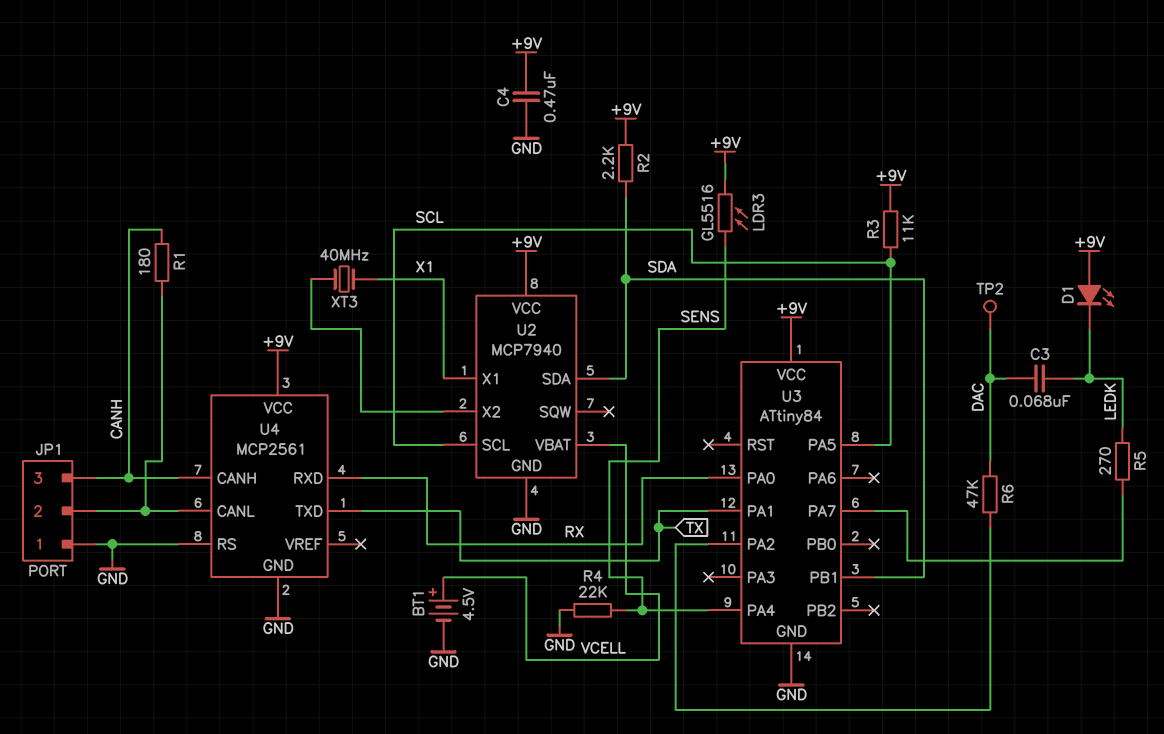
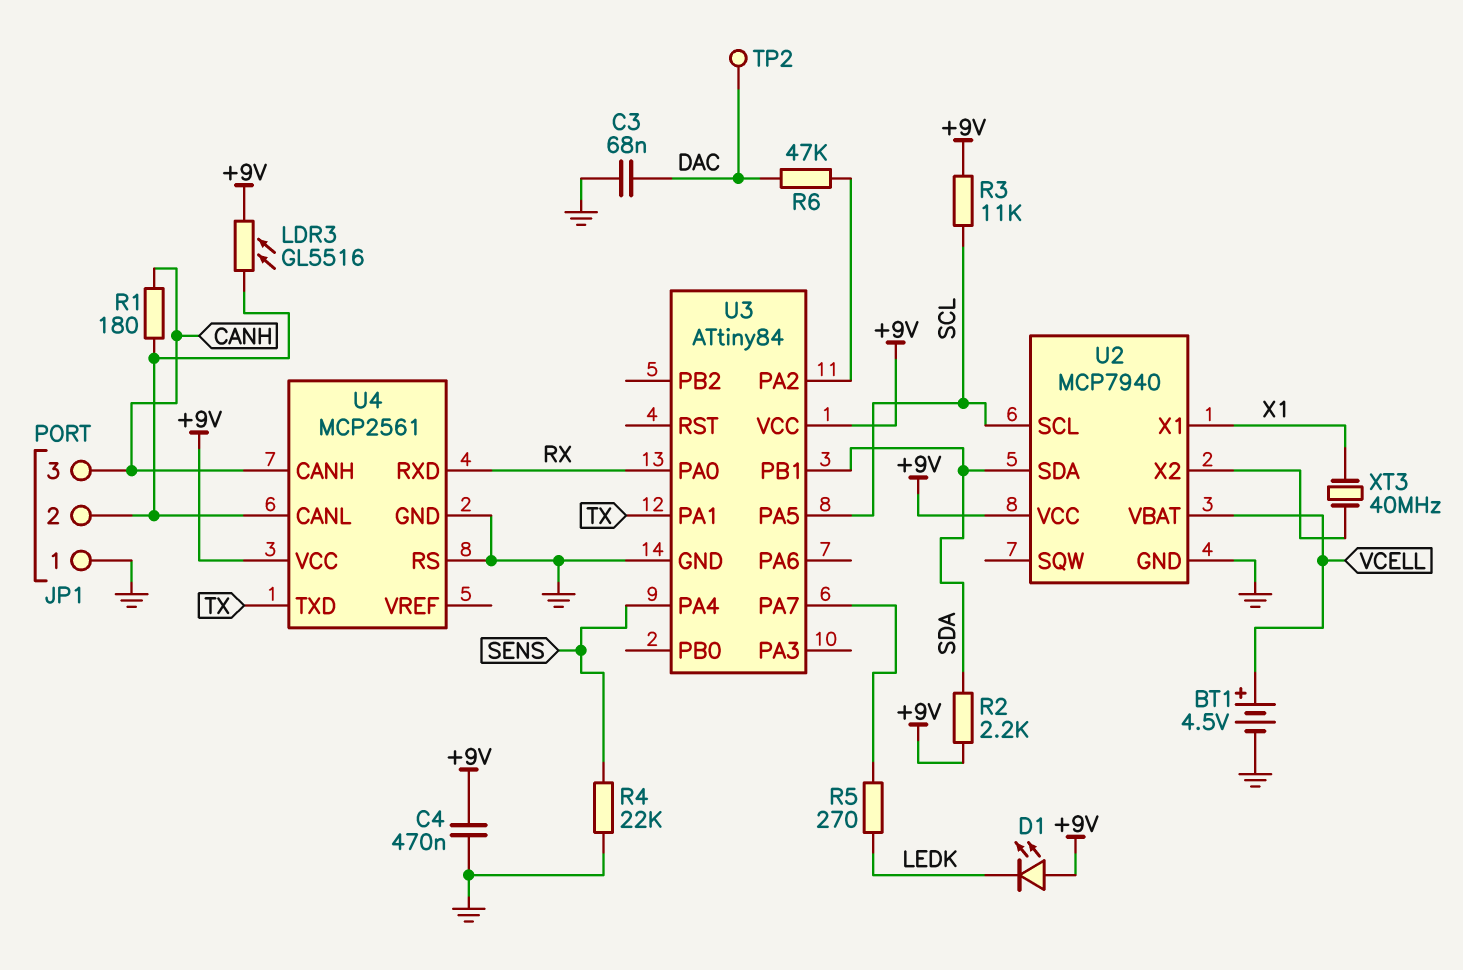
C3: 68nF (DAC, LEDK) -> 68nF (DAC, GND)
LDR3: GL5516 (+9V, SENS) -> GL5516 (+9V, JP1/2)

